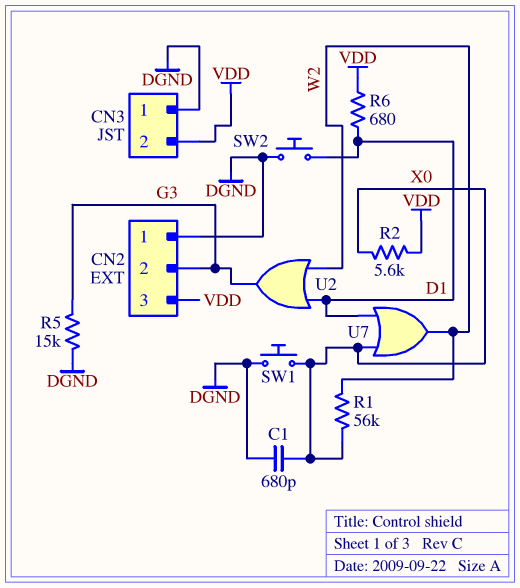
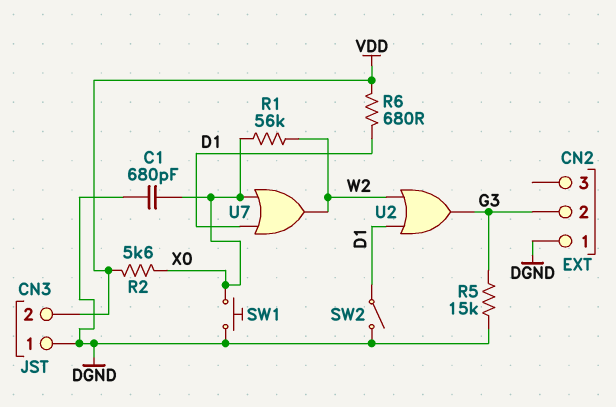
CN2 pin 3: VDD -> none
SW2: button (D1, DGND) -> switch (D1, DGND)

